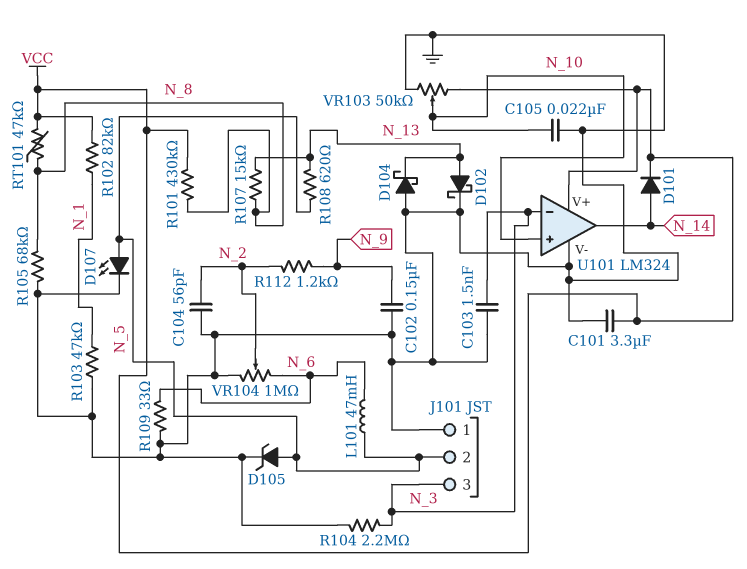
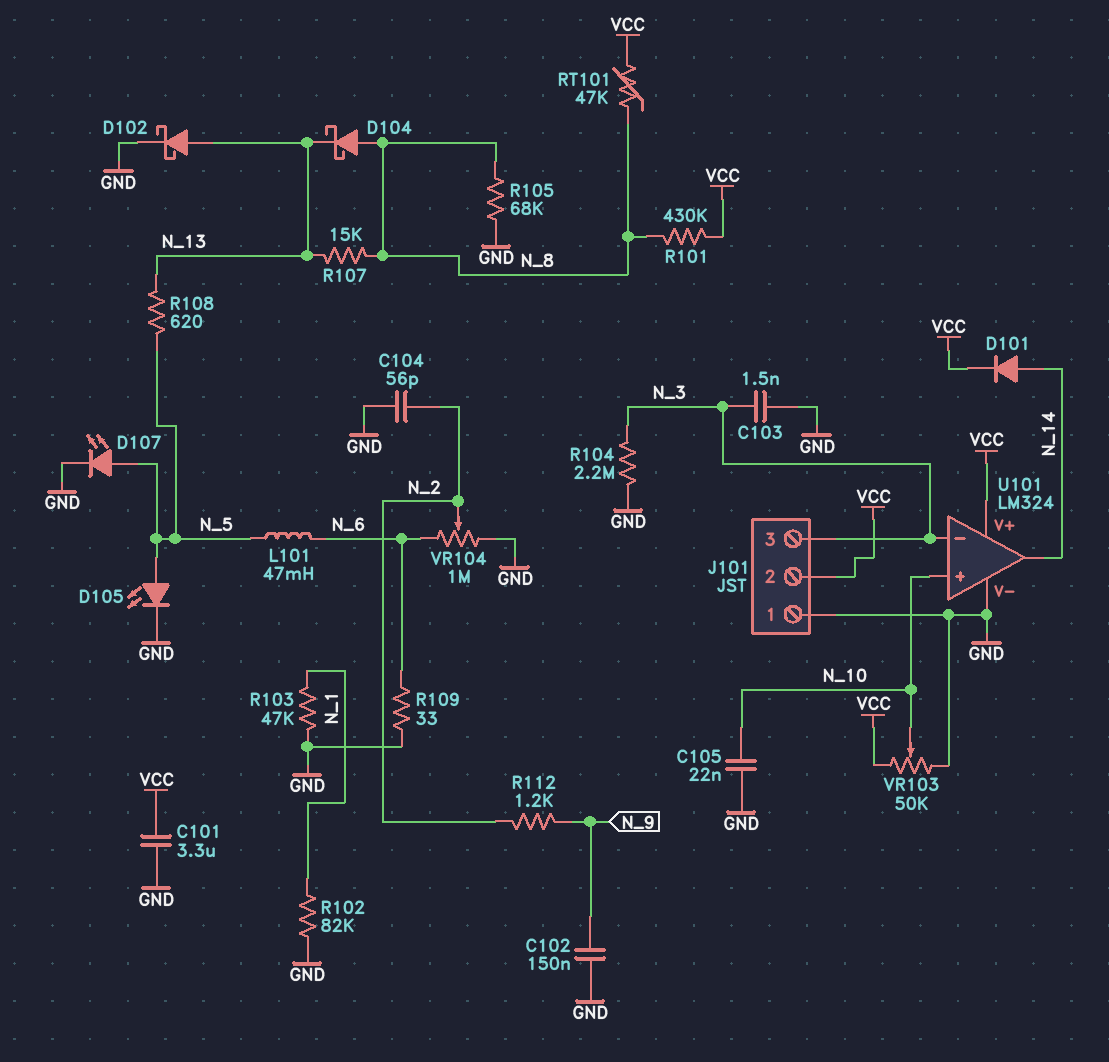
D104: schottky (A GND, K N_13) -> schottky (A N_8, K N_13)
D105: zener (A N_5, K GND) -> LED (A N_5, K GND)
J101 pin 2: N_5 -> VCC
R102: 82k (N_1, VCC) -> 82k (GND, N_1)

